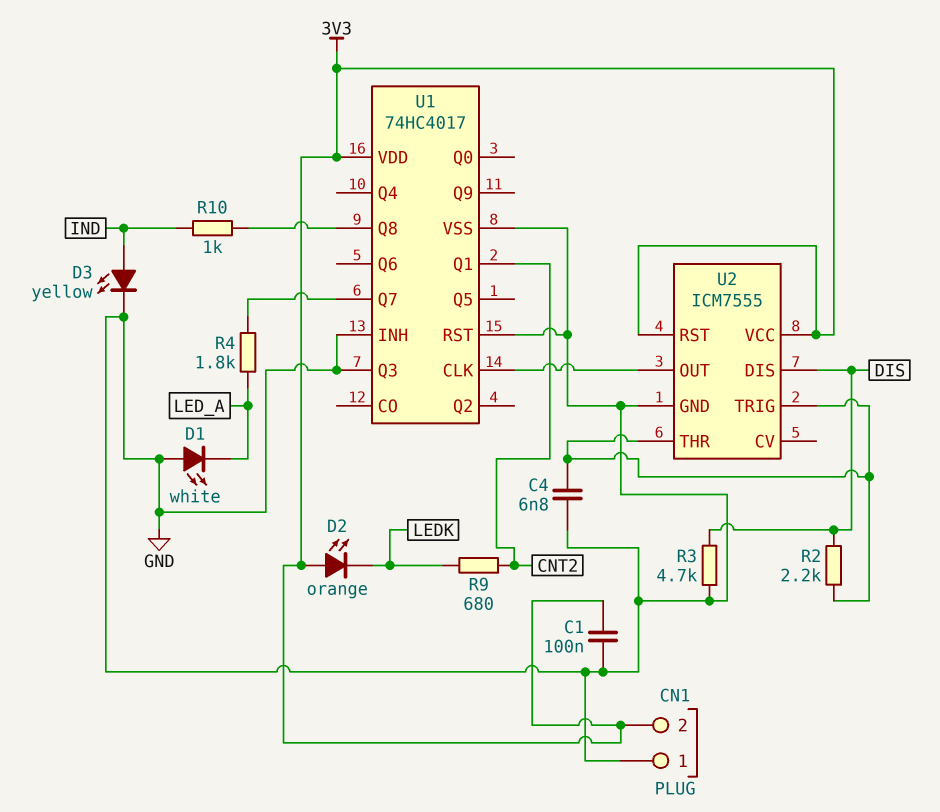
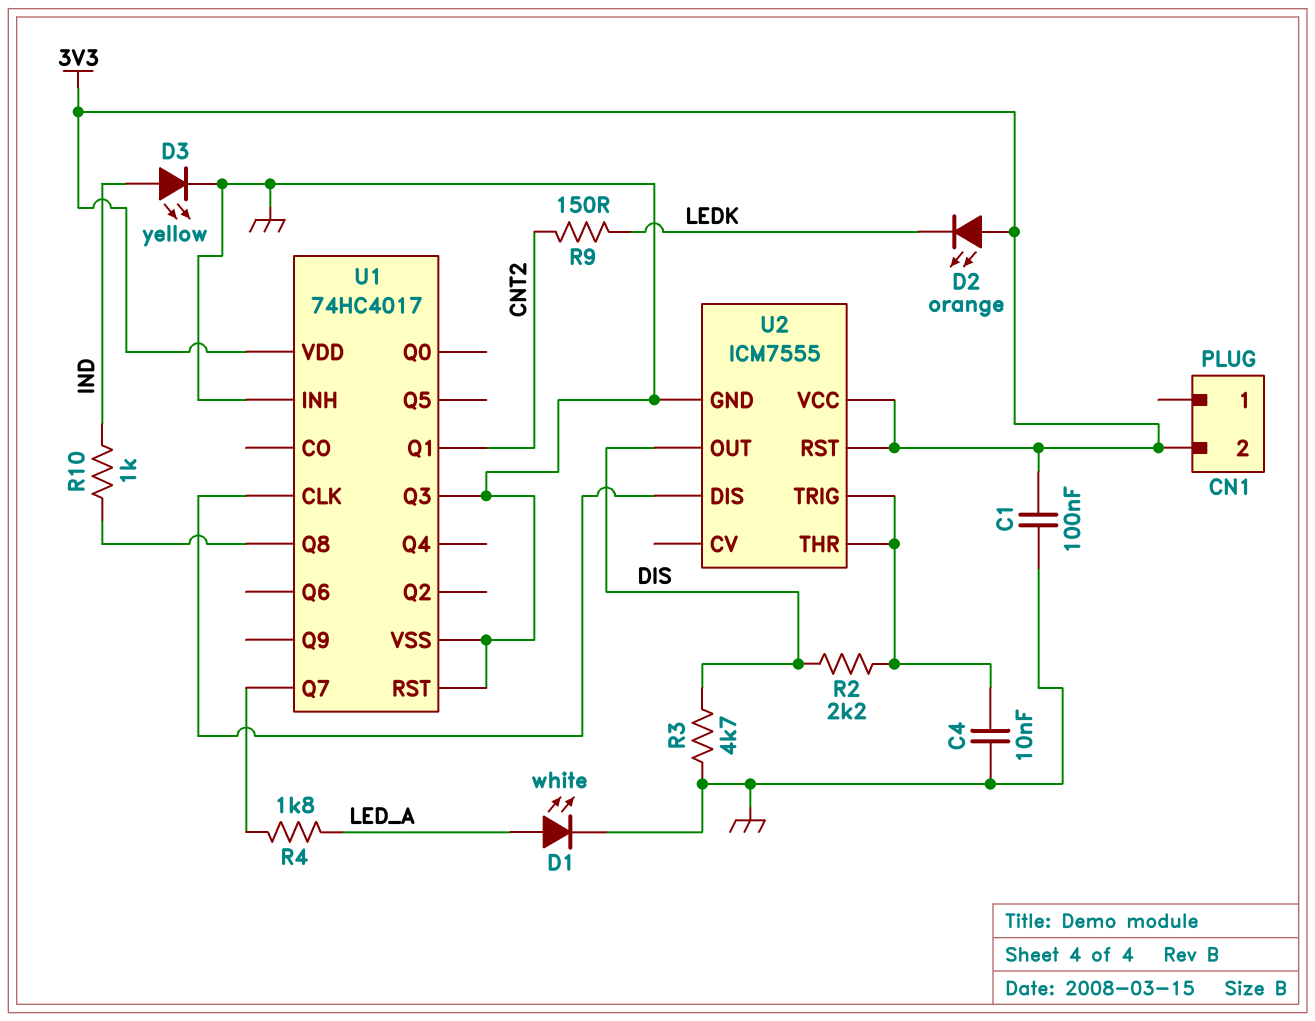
C4: 6.8nF (GND, U2/THR) -> 10nF (GND, U2/THR)
CN1 pin 1: GND -> none
D1: LED white (A GND, K LED_A) -> LED white (A LED_A, K GND)
R9: 680 (CNT2, LEDK) -> 150 (CNT2, LEDK)
U2 pin DIS: DIS -> U1/CLK
U2 pin OUT: U1/CLK -> DIS

